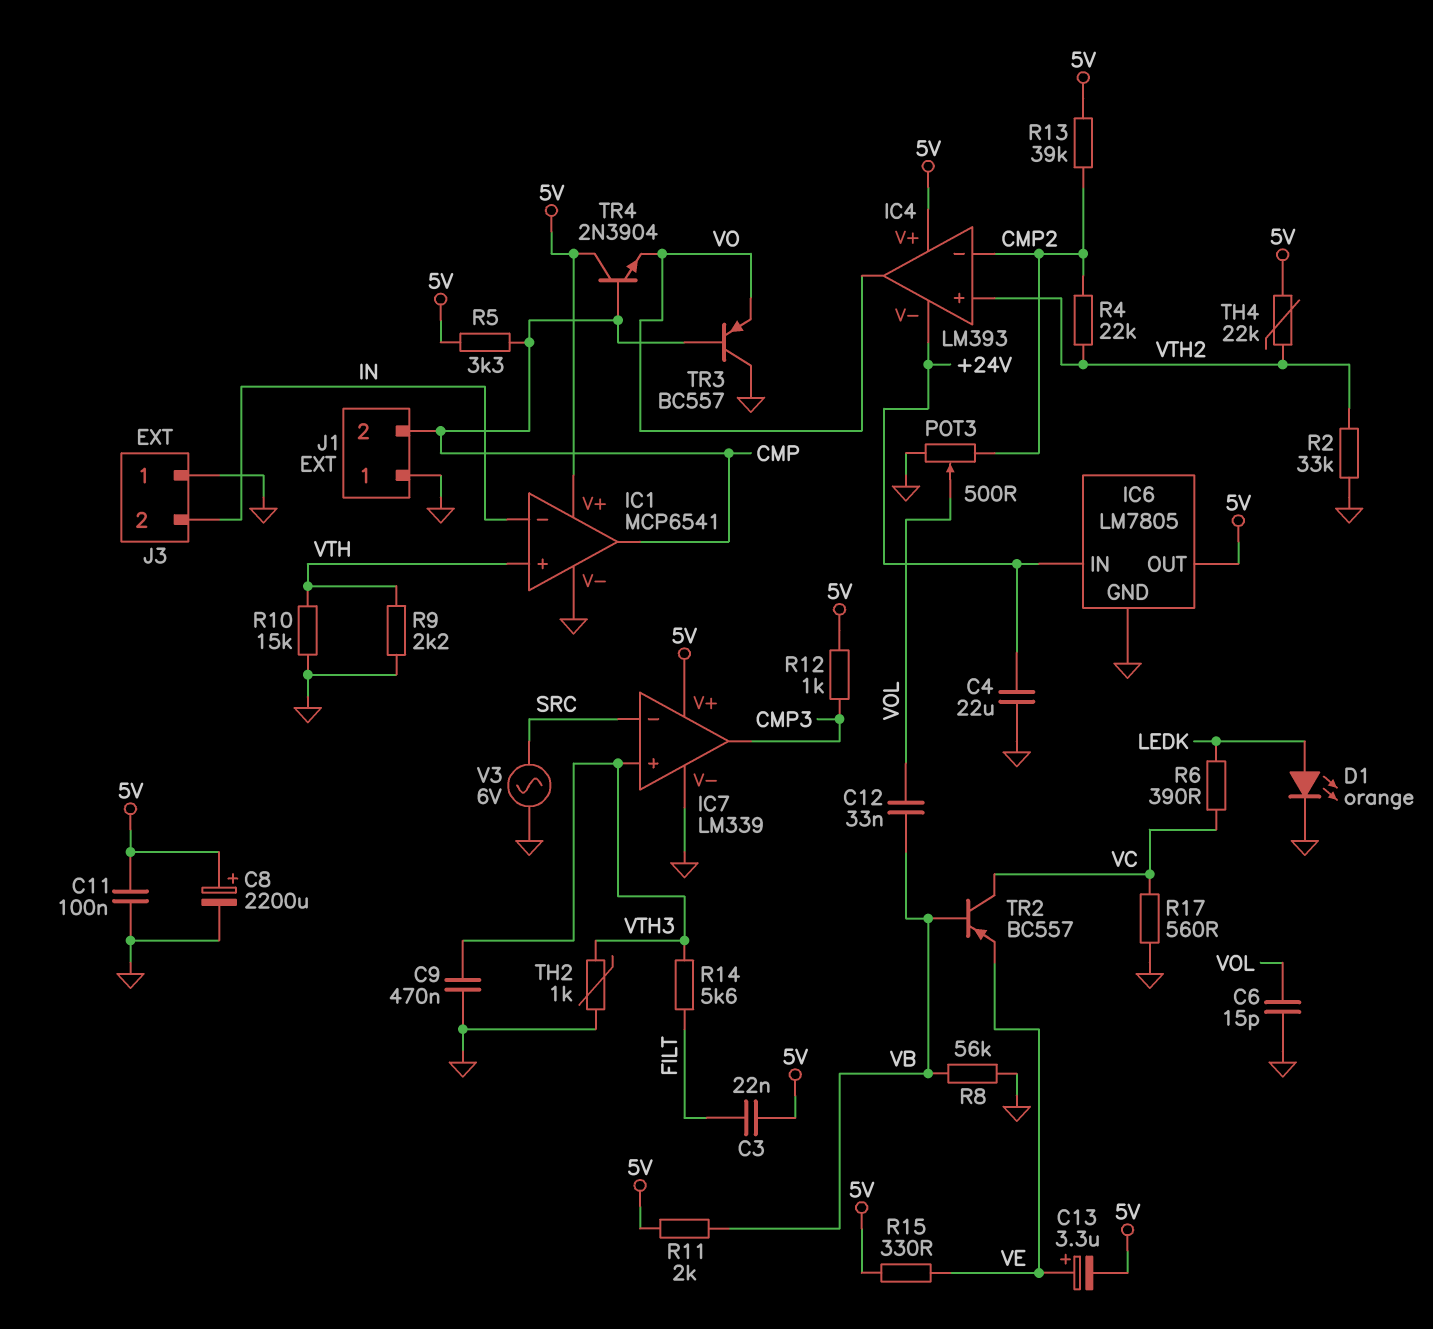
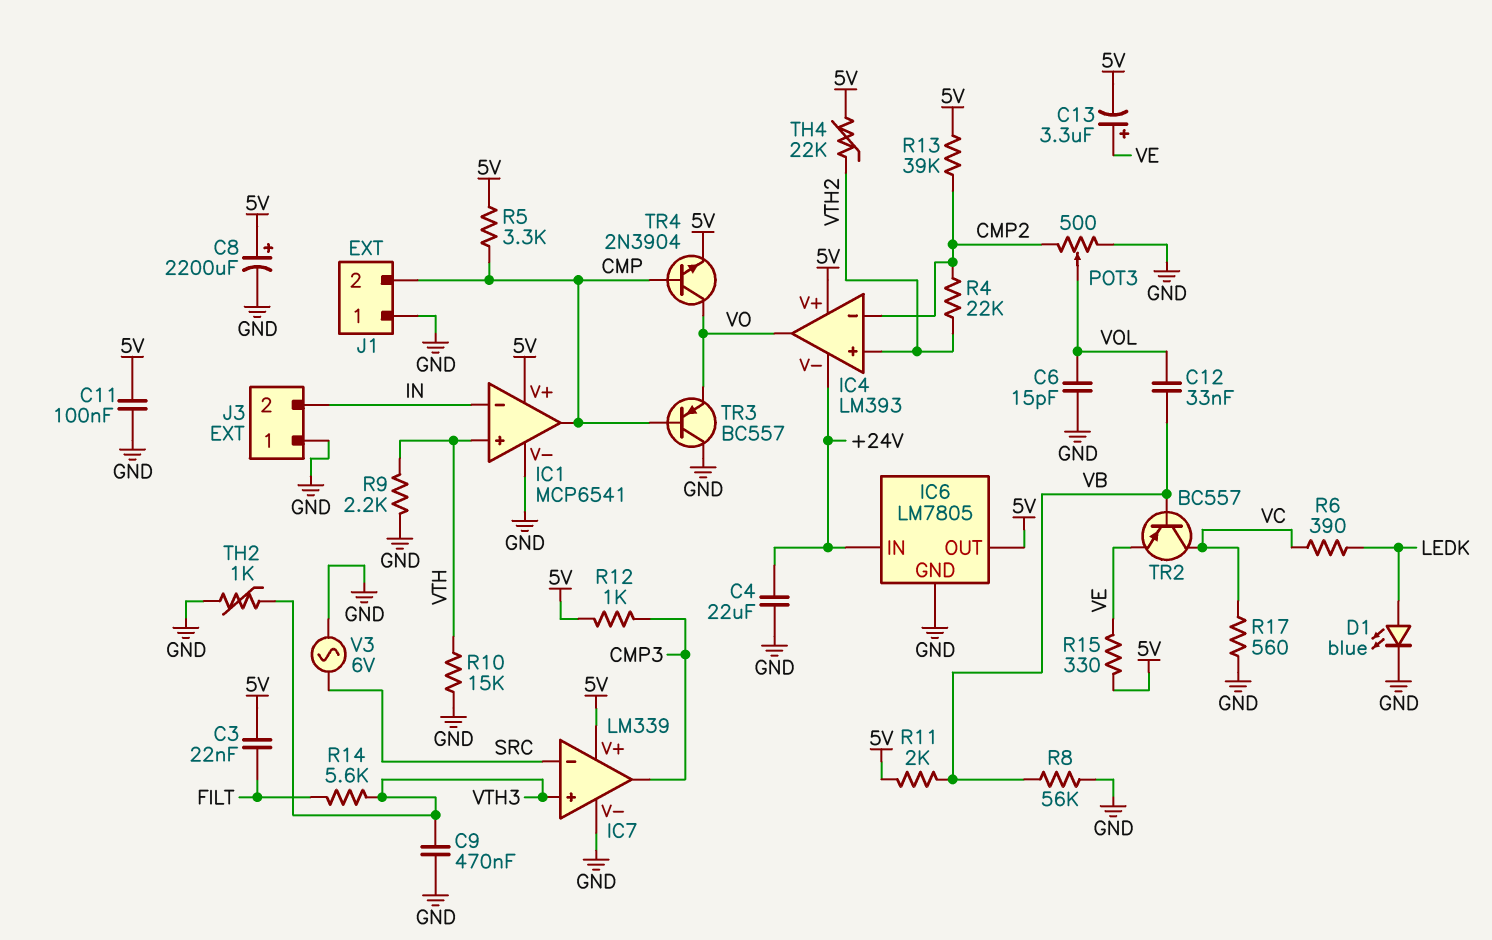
D1: LED orange (A LEDK, K GND) -> LED blue (A LEDK, K GND)
R2: 33k (GND, VTH2) -> none
TR4: NPN 2N3904 (B CMP, C 5V, E VO) -> NPN 2N3904 (B CMP, C VO, E 5V)

